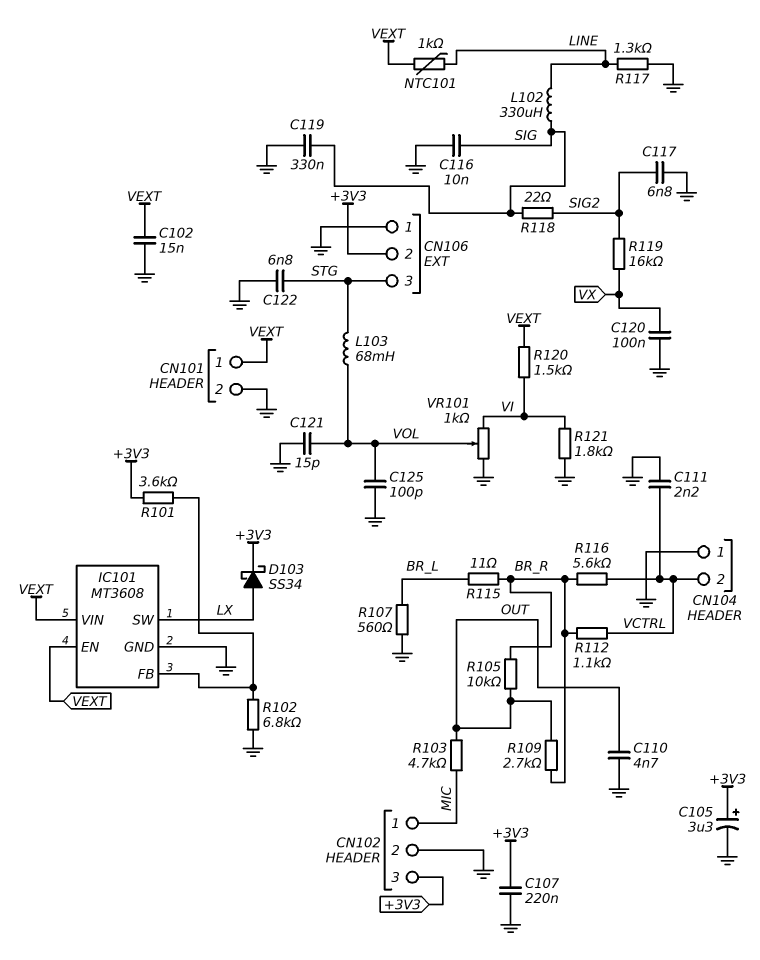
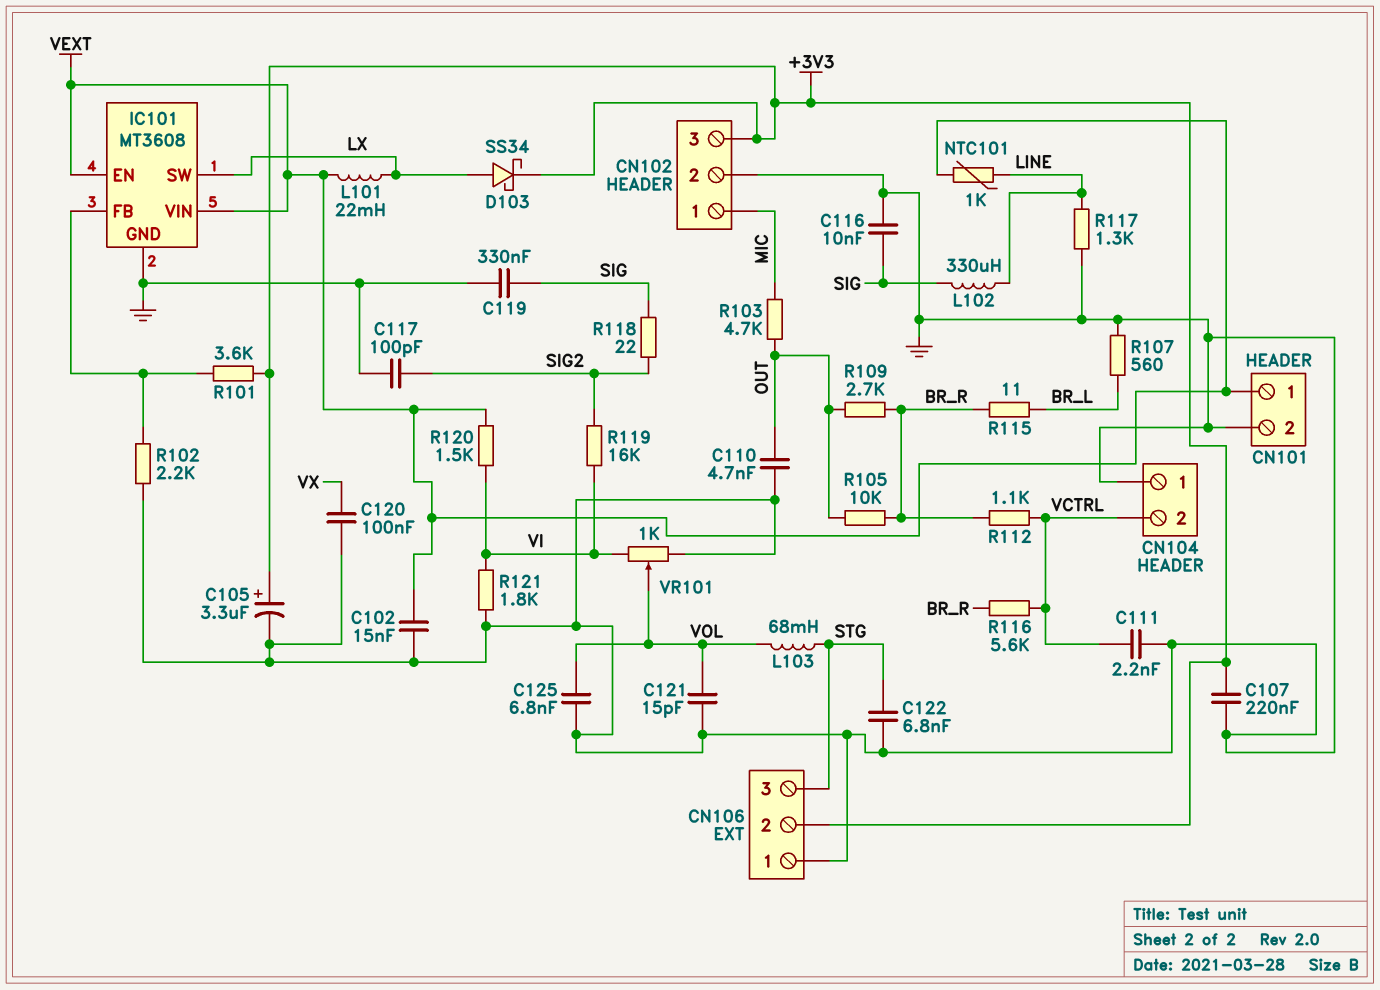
C117: 6.8nF (GND, SIG2) -> 100pF (GND, SIG2)
C125: 100pF (GND, VOL) -> 6.8nF (GND, VOL)
L101: none -> 22mH (LX, VEXT)
R102: 6.8k (GND, IC101/FB) -> 2.2k (GND, IC101/FB)
R119: 16k (SIG2, VX) -> 16k (SIG2, VI)

